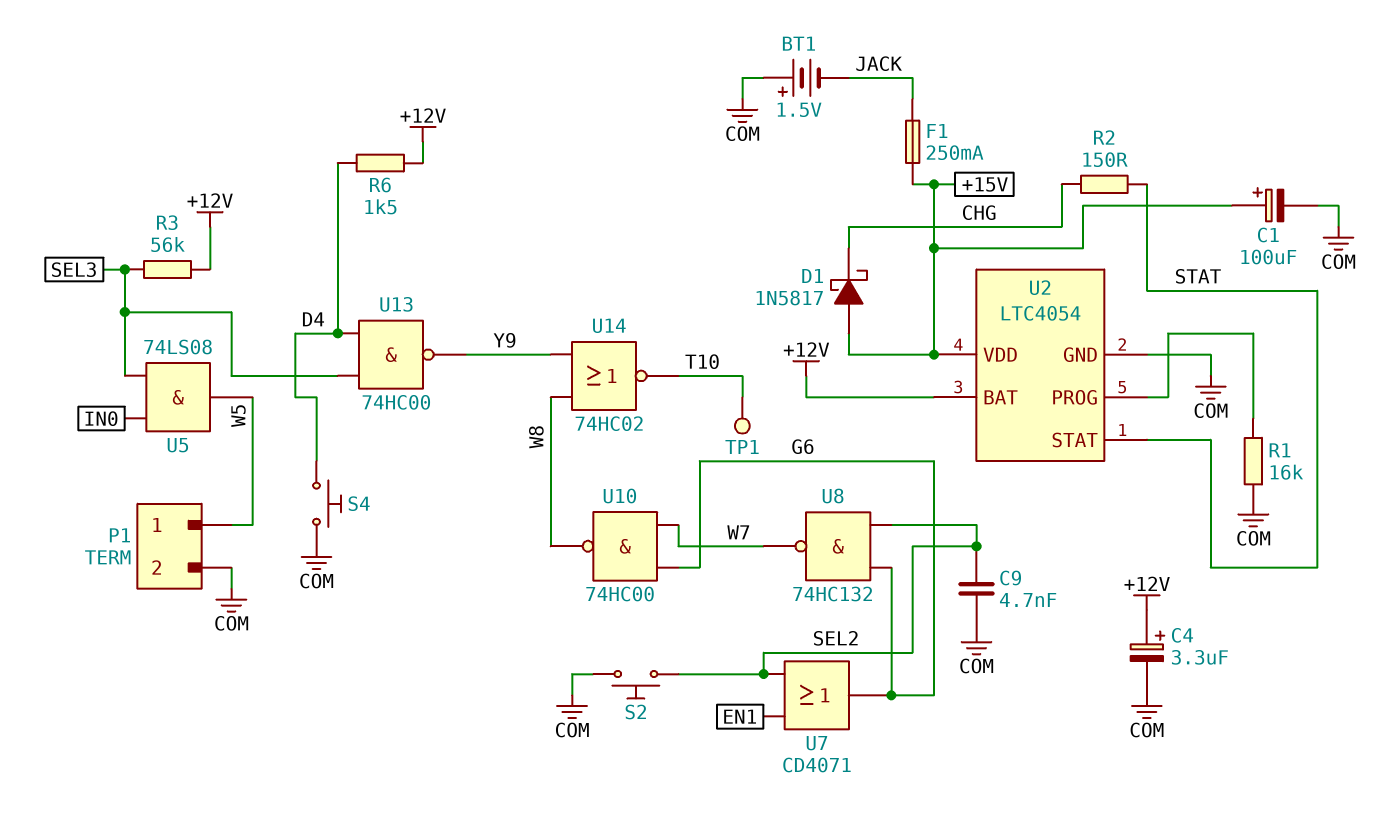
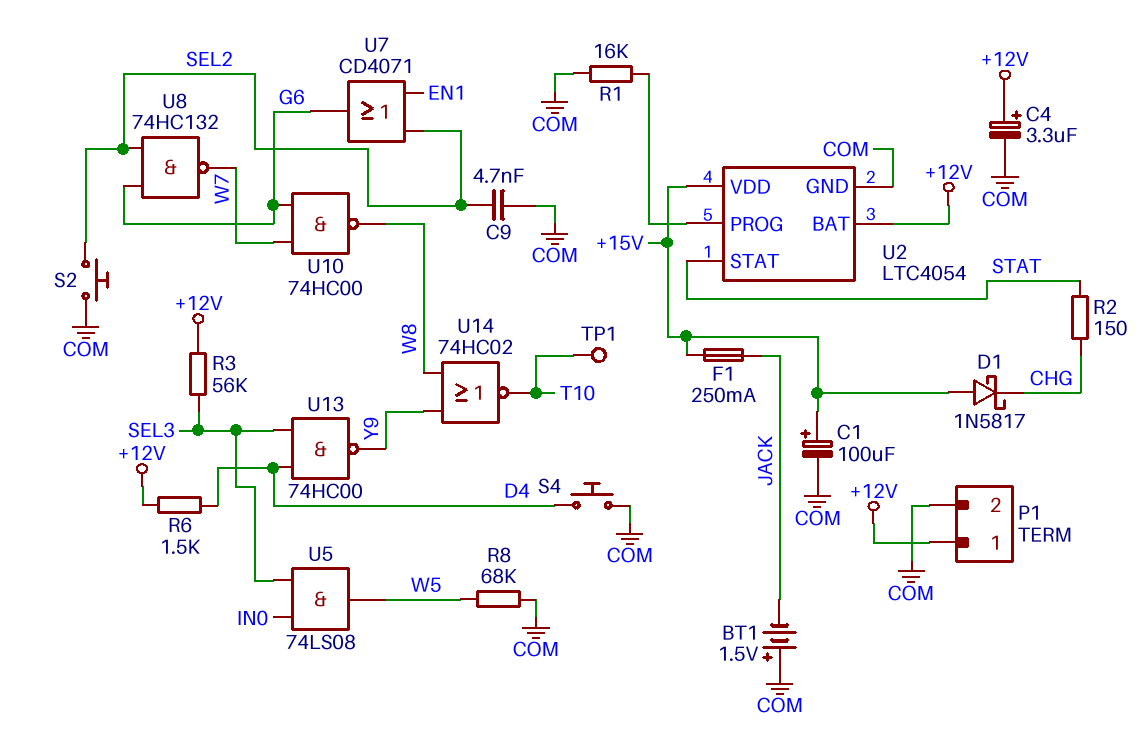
P1 pin 1: W5 -> +12V
R8: none -> 68k (COM, W5)

